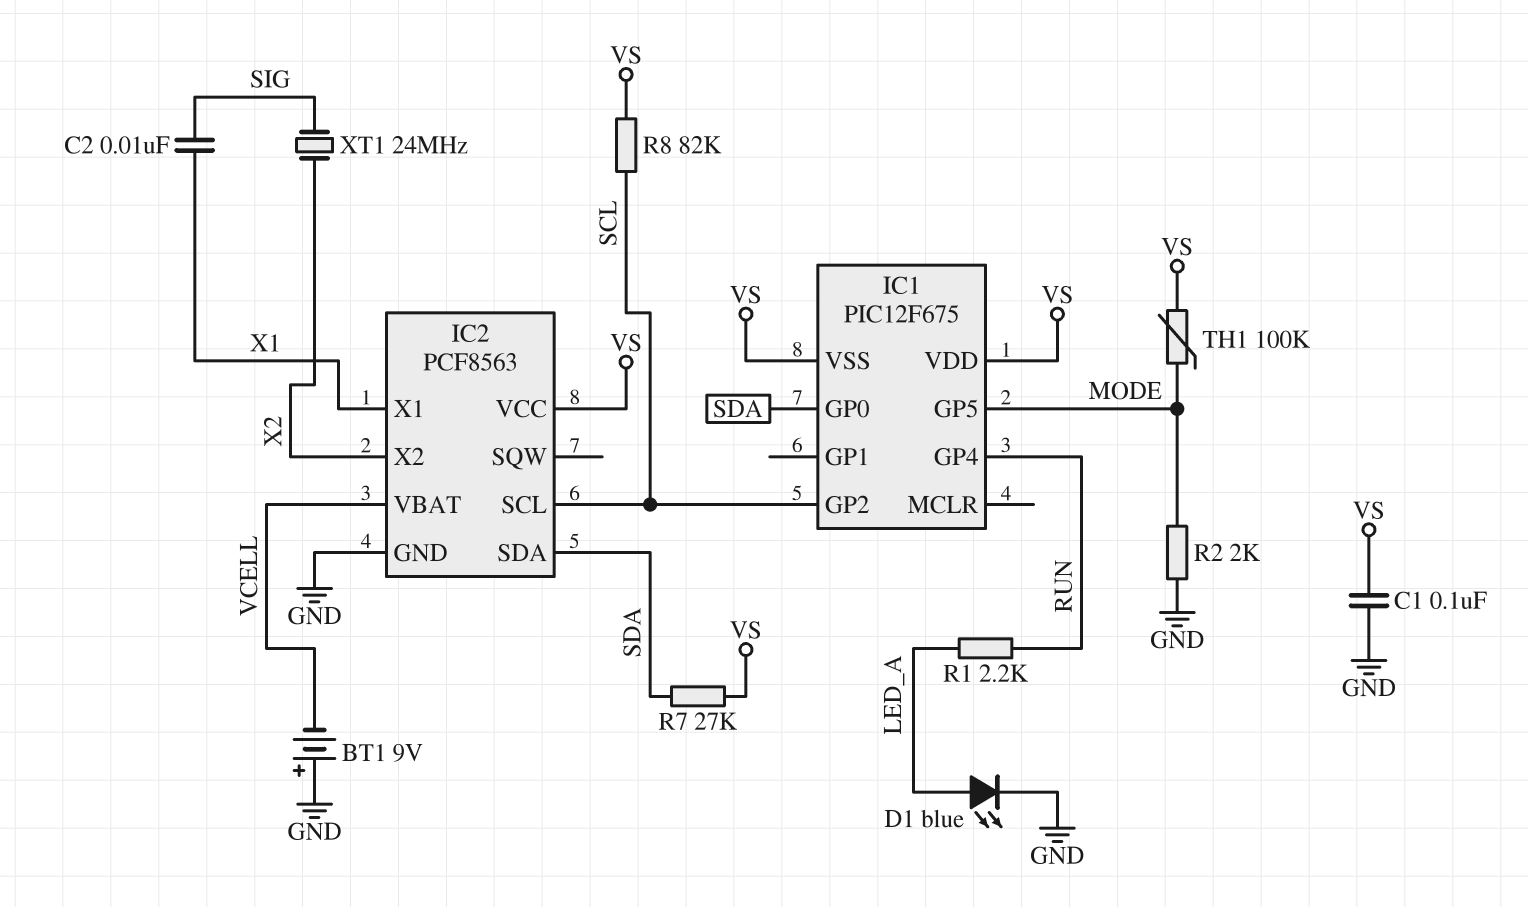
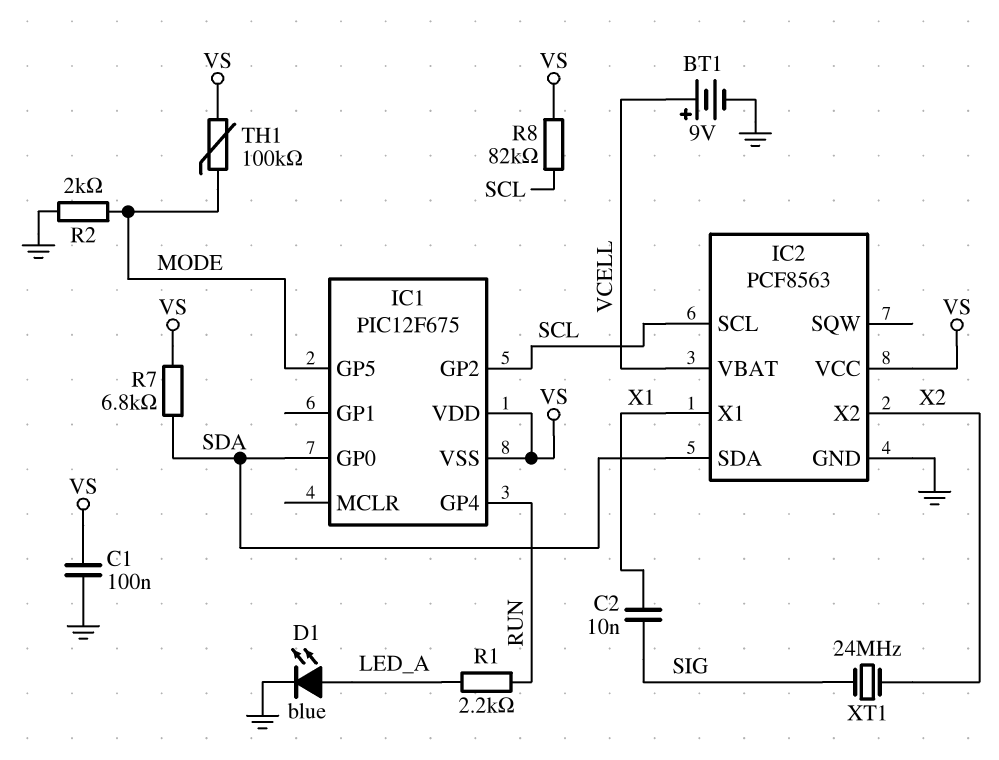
BT1: 9V (plus GND, minus VCELL) -> 9V (plus VCELL, minus GND)
R7: 27k (SDA, VS) -> 6.8k (SDA, VS)

